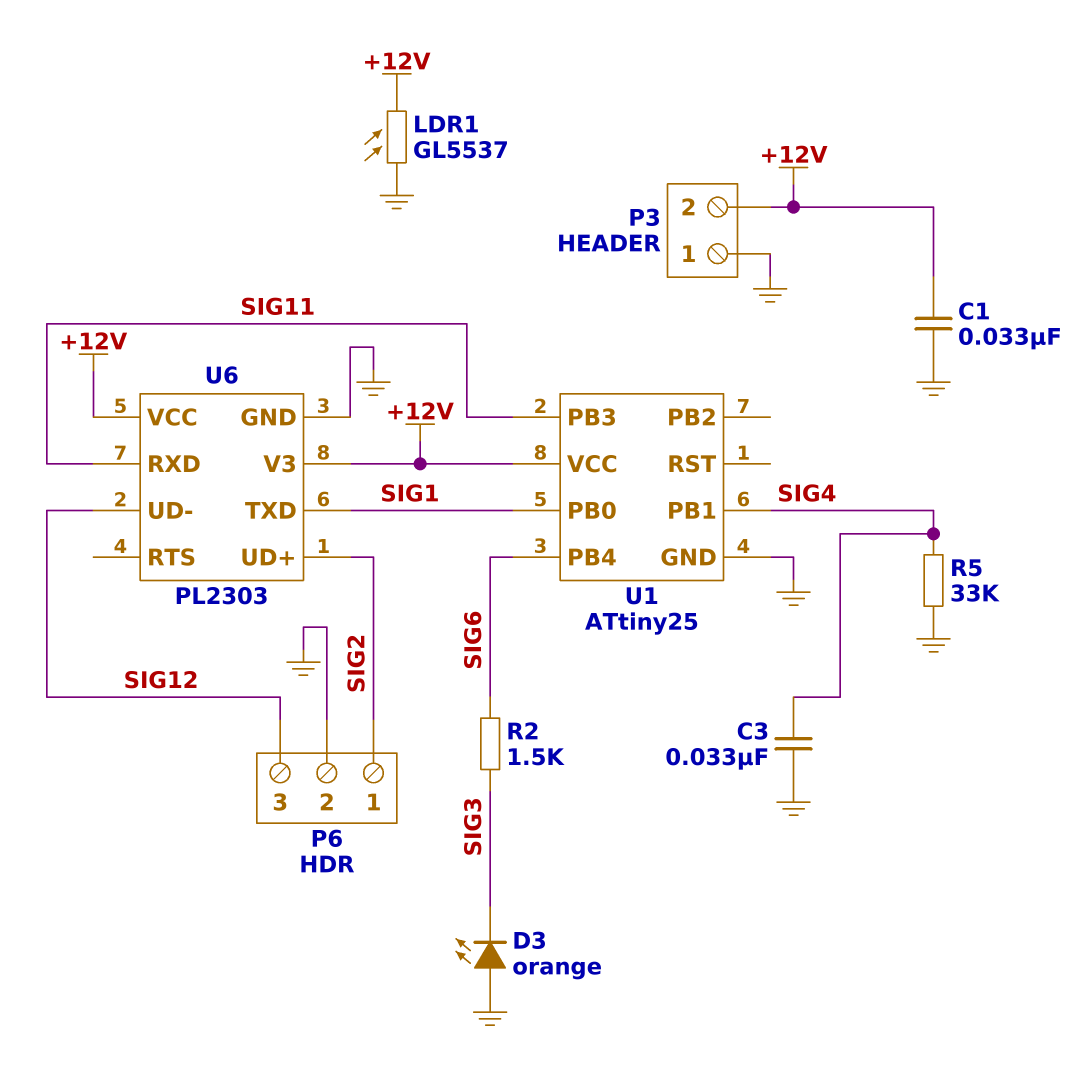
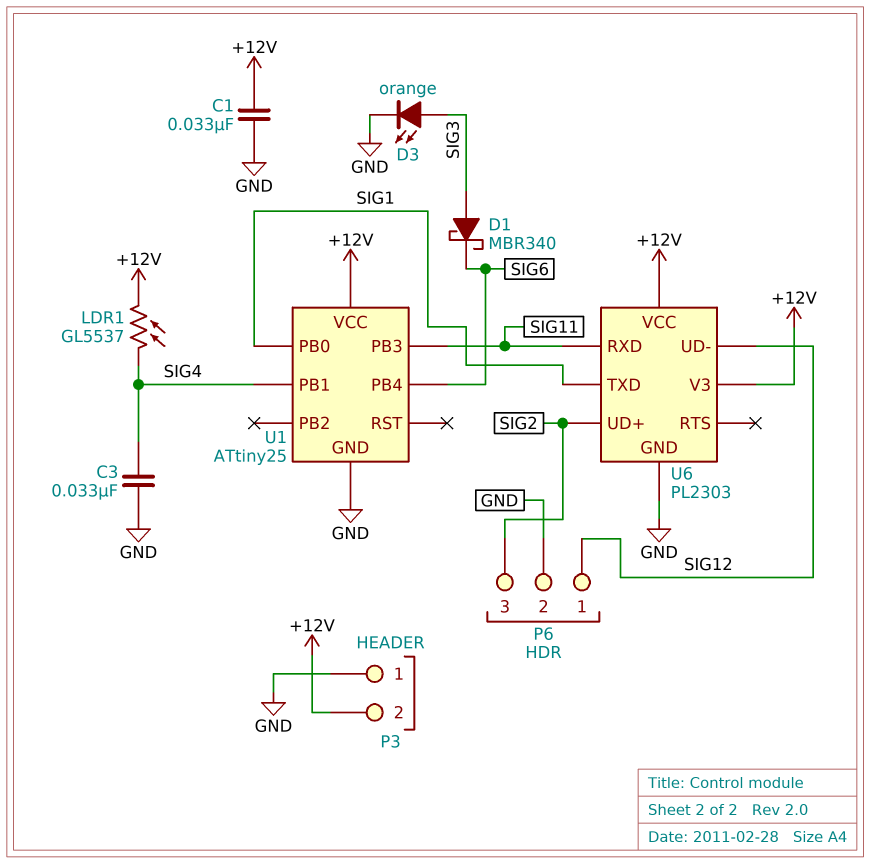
D1: none -> schottky MBR340 (A SIG3, K SIG6)
D3: LED orange (A GND, K SIG3) -> LED orange (A SIG3, K GND)
LDR1: GL5537 (+12V, GND) -> GL5537 (+12V, SIG4)
P6 pin 1: SIG2 -> SIG12
P6 pin 3: SIG12 -> SIG2
R2: 1.5k (SIG3, SIG6) -> none
R5: 33k (GND, SIG4) -> none

